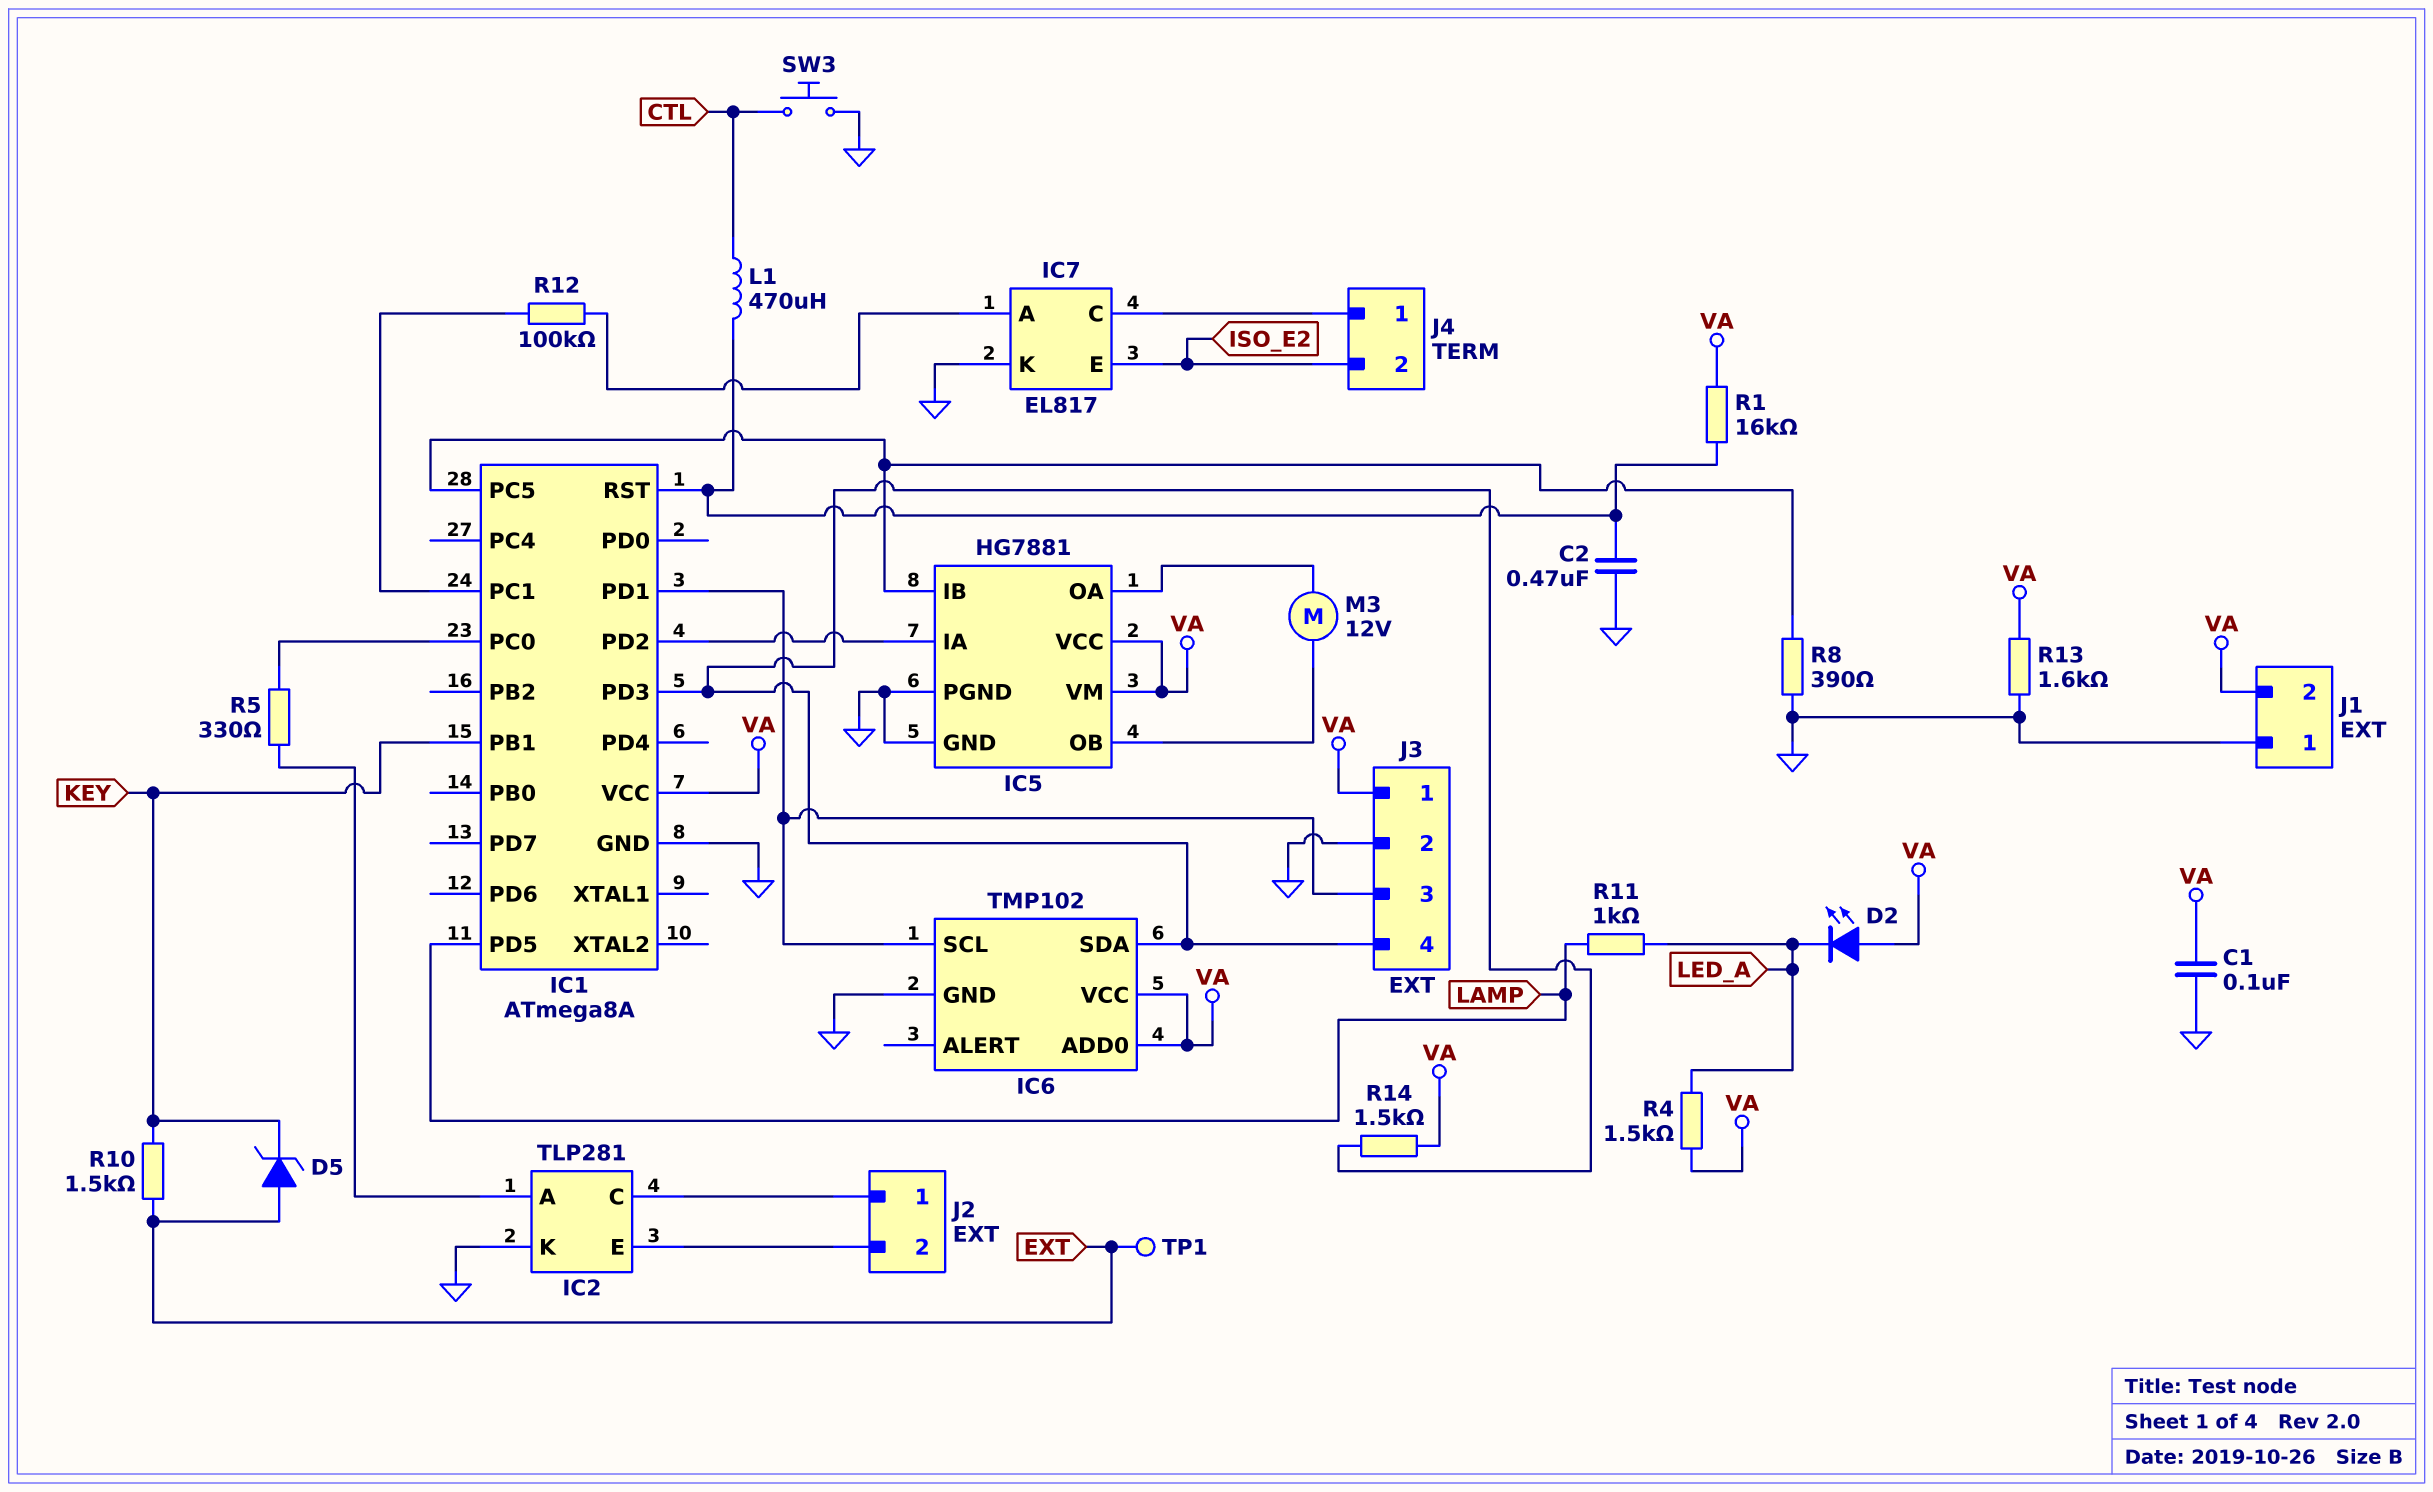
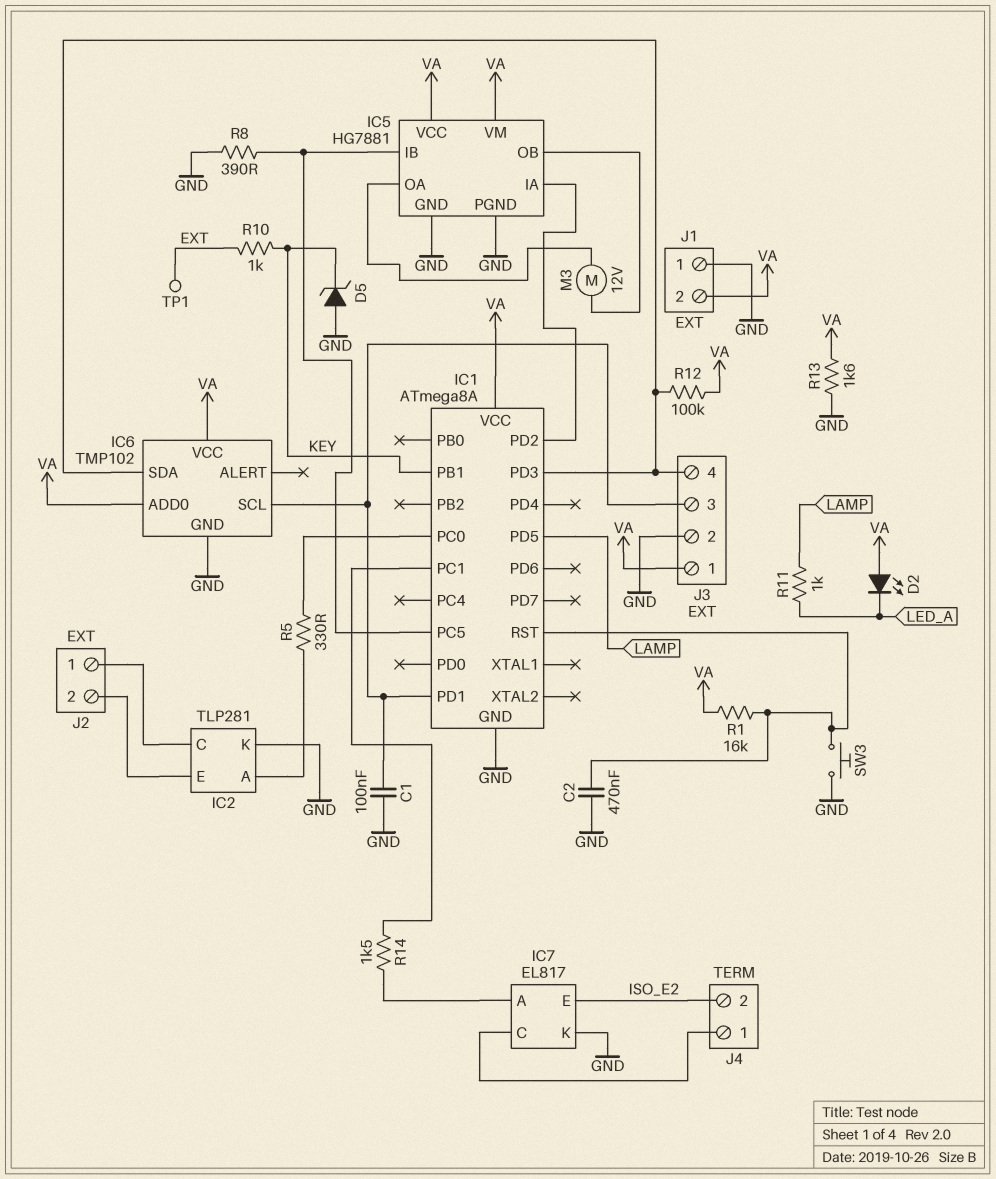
C1: 100nF (GND, VA) -> 100nF (GND, IC1/PD1)
D5: zener (A EXT, K KEY) -> zener (A GND, K KEY)
L1: 470uH (CTL, IC1/RST) -> none
R4: 1.5k (LED_A, VA) -> none
R10: 1.5k (EXT, KEY) -> 1k (EXT, KEY)
R12: 100k (IC1/PC1, IC7/A) -> 100k (IC1/PD3, VA)
R14: 1.5k (IC1/PD3, VA) -> 1.5k (IC1/PC1, IC7/A)
SW3: button (CTL, GND) -> button (GND, IC1/RST)

